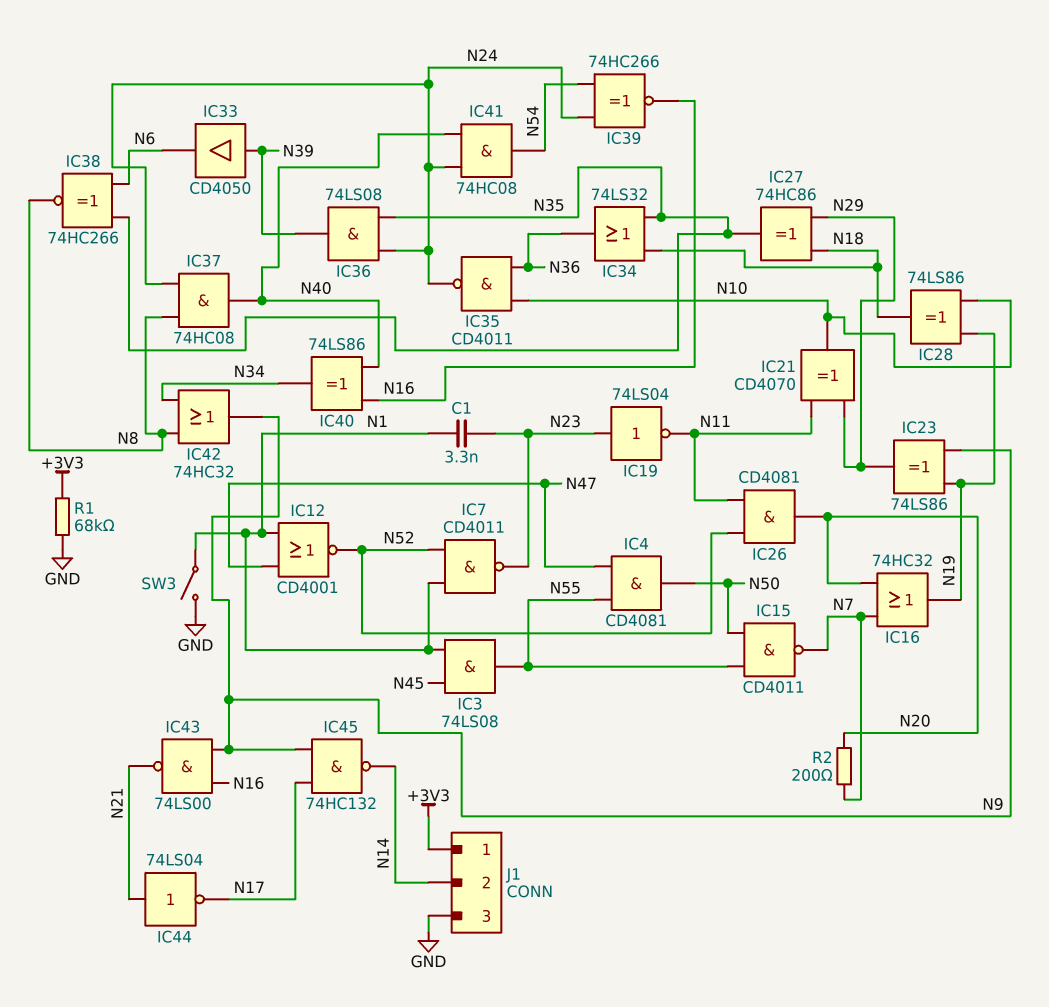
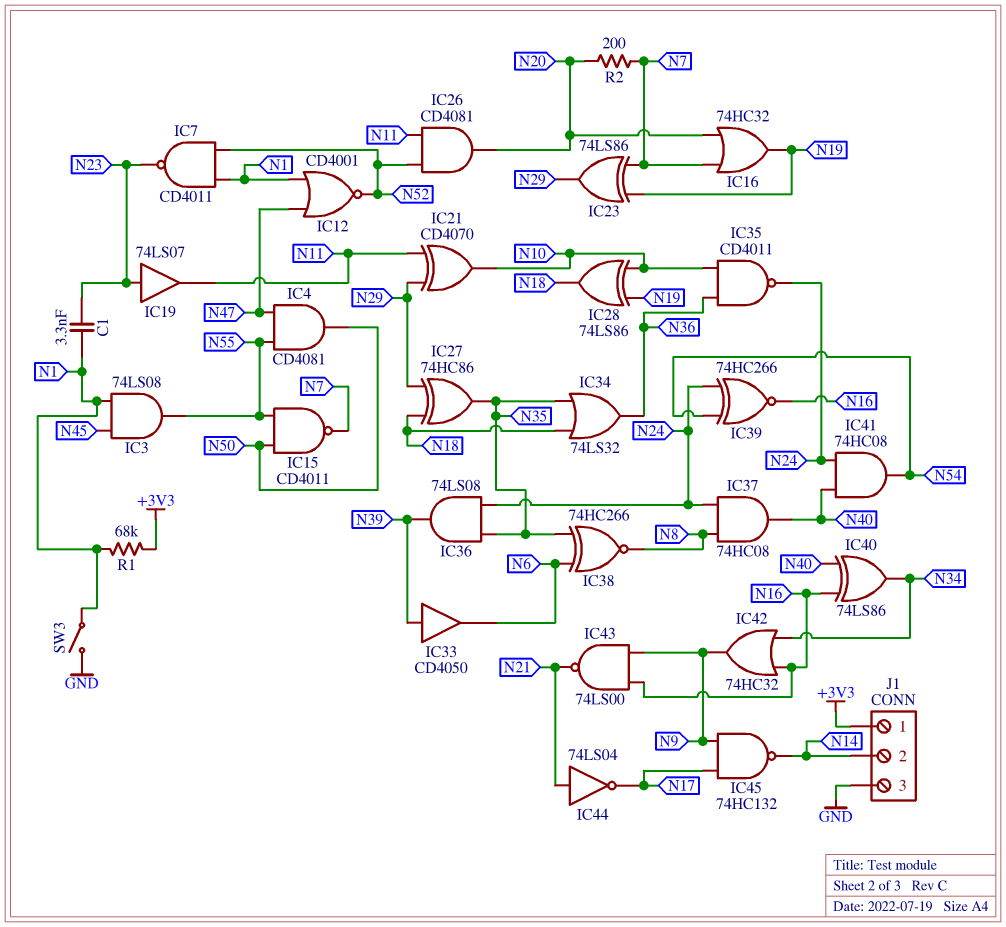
IC19: NOT 74LS04 (in N23, out N11) -> buffer 74LS07 (in N23, out N11)
IC23: XOR 74LS86 (in N9, in N19, out N29) -> XOR 74LS86 (in N7, in N19, out N29)
IC42: OR 74HC32 (in N8, in N34, out N9) -> OR 74HC32 (in N16, in N34, out N9)
R1: 68k (+3V3, GND) -> 68k (+3V3, N1)

